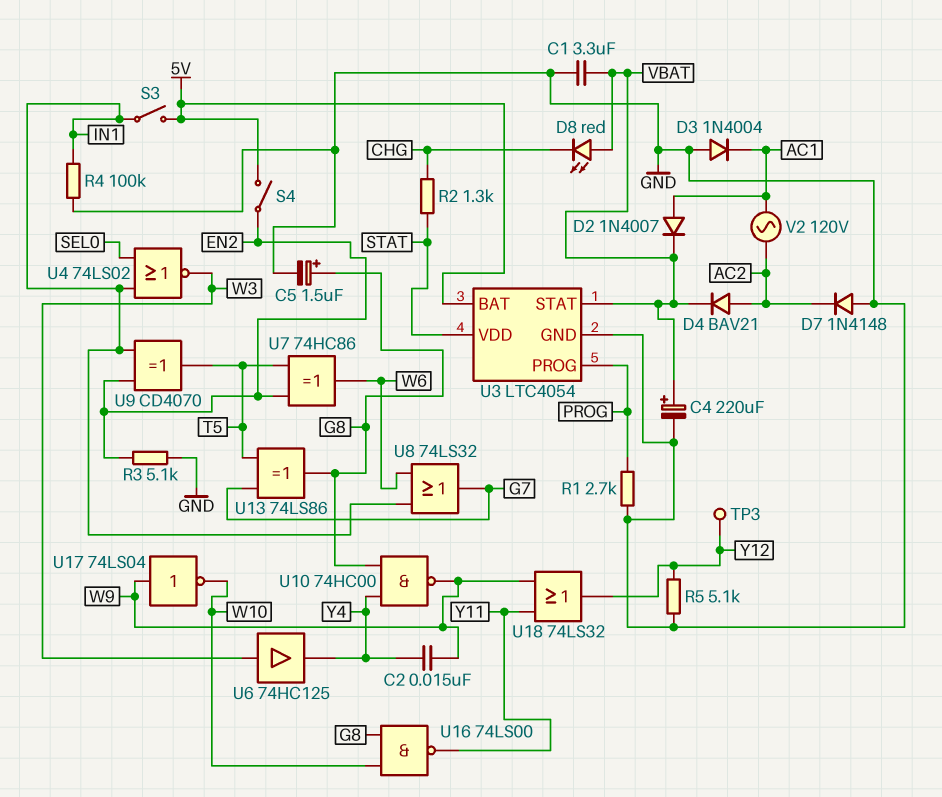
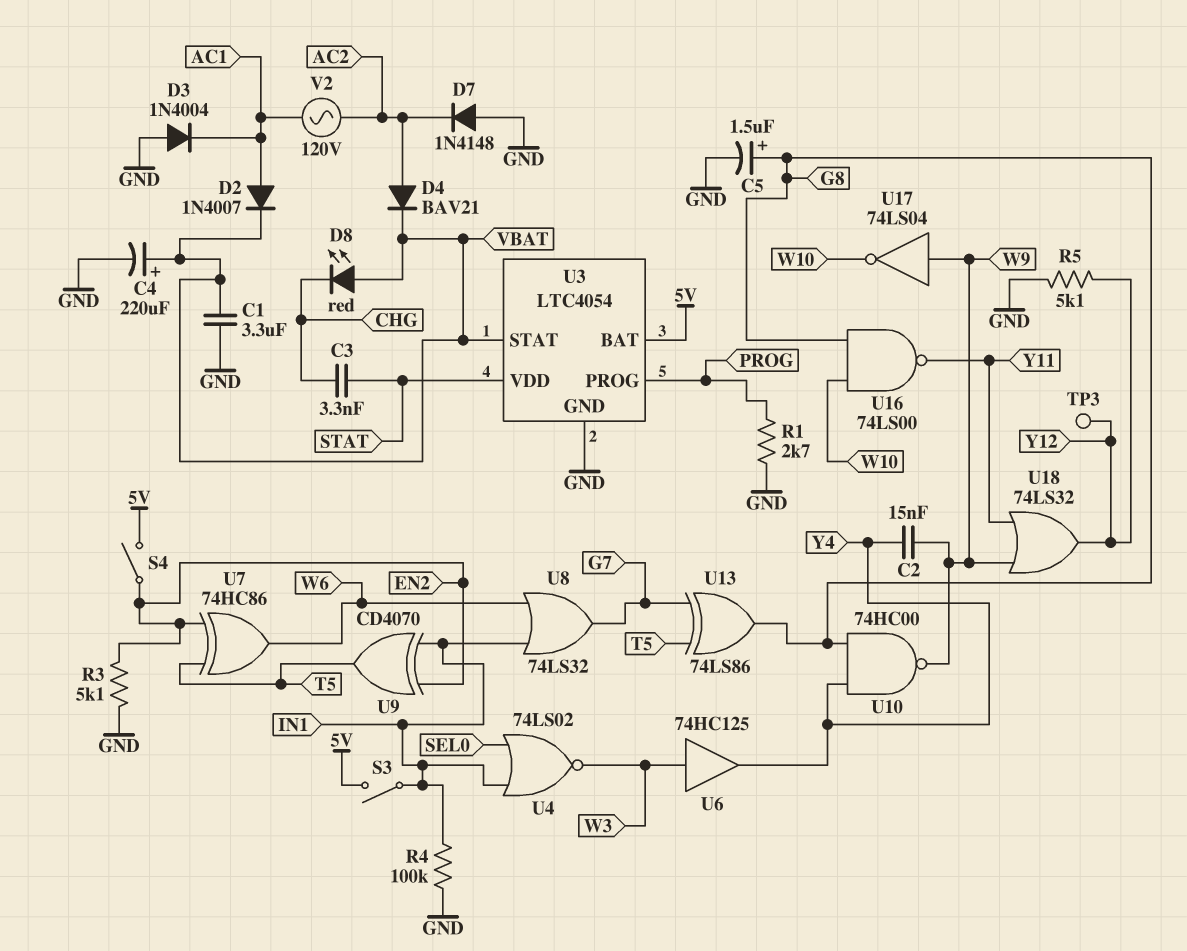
C3: none -> 3.3nF (CHG, STAT)
R2: 1.3k (CHG, STAT) -> none

